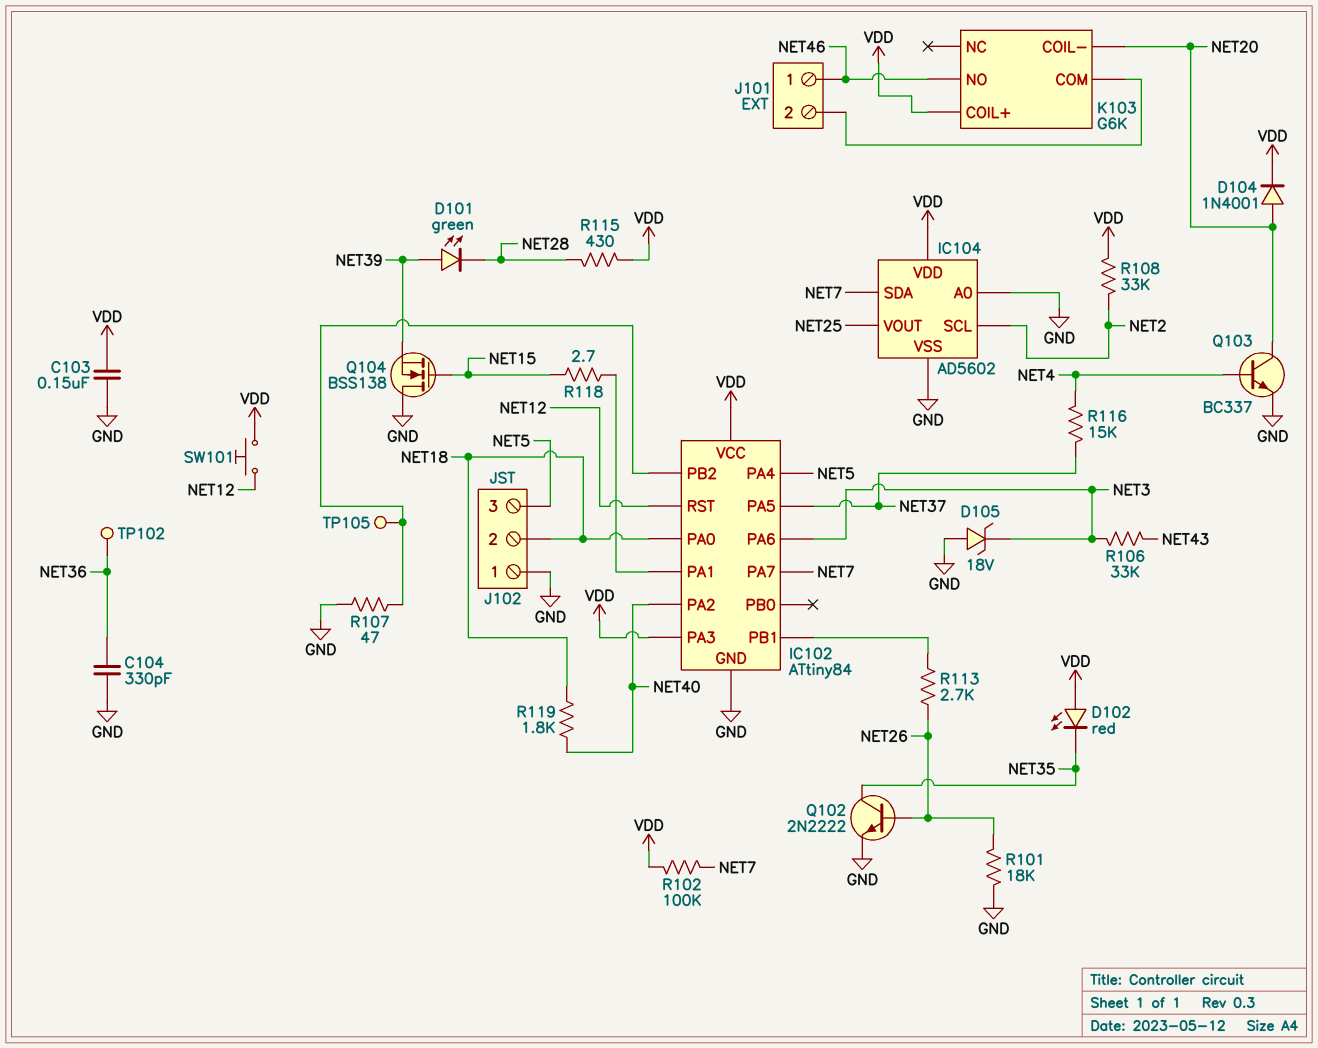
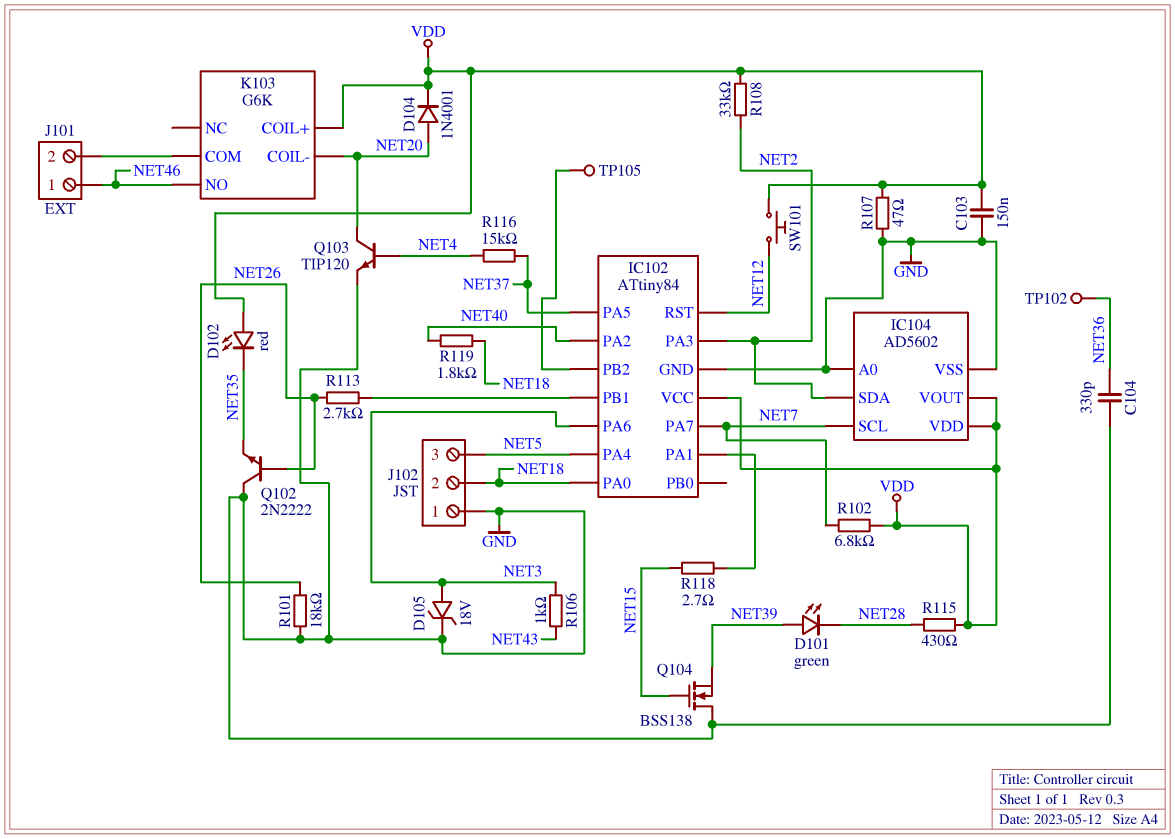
D105: zener 18V (A GND, K NET3) -> zener 18V (A NET3, K GND)
IC102 pin PA3: VDD -> NET2
IC104 pin SCL: NET2 -> NET7
IC104 pin SDA: NET7 -> NET2
IC104 pin VOUT: NET25 -> VDD
Q102: NPN 2N2222 (B NET26, C NET35, E GND) -> NPN 2N2222 (B NET26, C GND, E NET35)
Q103: NPN BC337 (B NET4, C NET20, E GND) -> NPN TIP120 (B NET4, C NET20, E GND)
R102: 100k (NET7, VDD) -> 6.8k (NET7, VDD)
R106: 33k (NET3, NET43) -> 1k (NET3, NET43)
R107: 47 (GND, IC102/PB2) -> 47 (GND, VDD)

